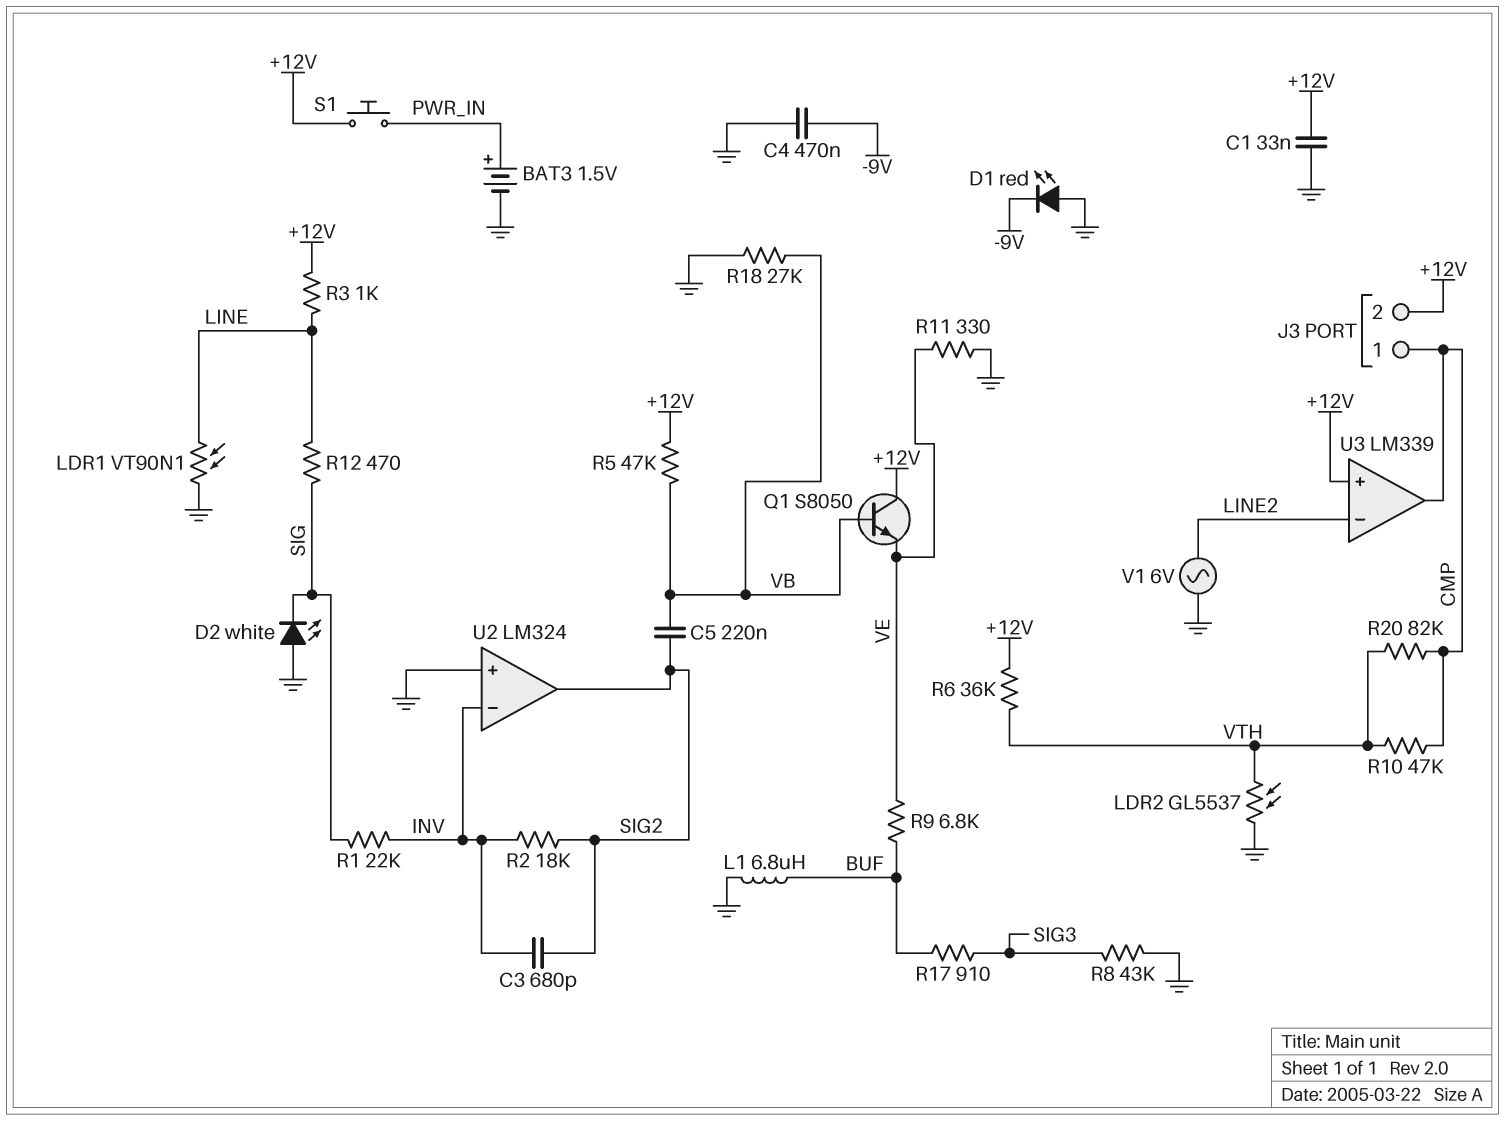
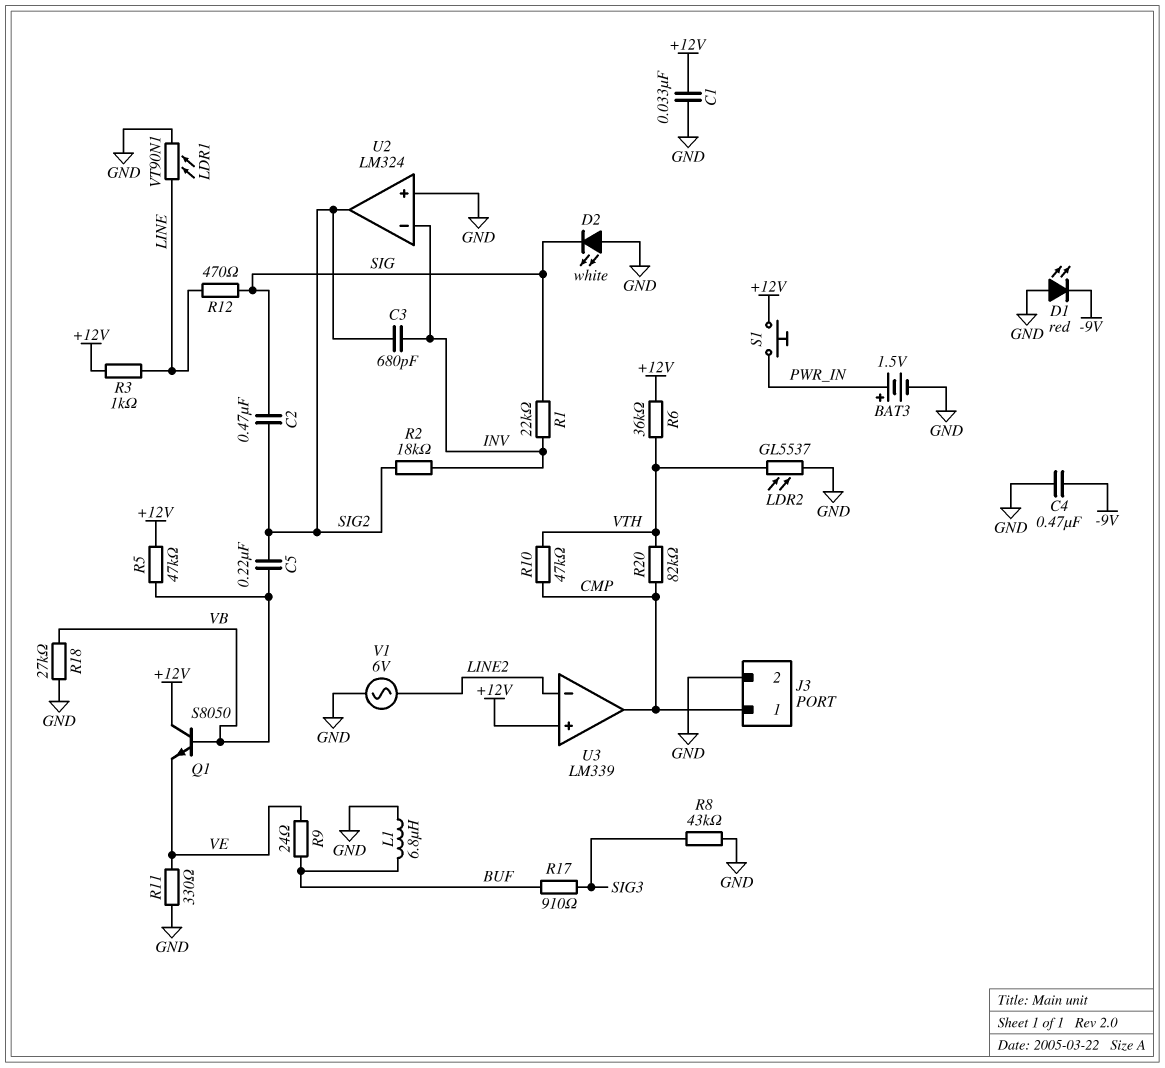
C2: none -> 470nF (SIG, SIG2)
J3 pin 2: +12V -> GND
R9: 6.8k (BUF, VE) -> 24 (BUF, VE)

